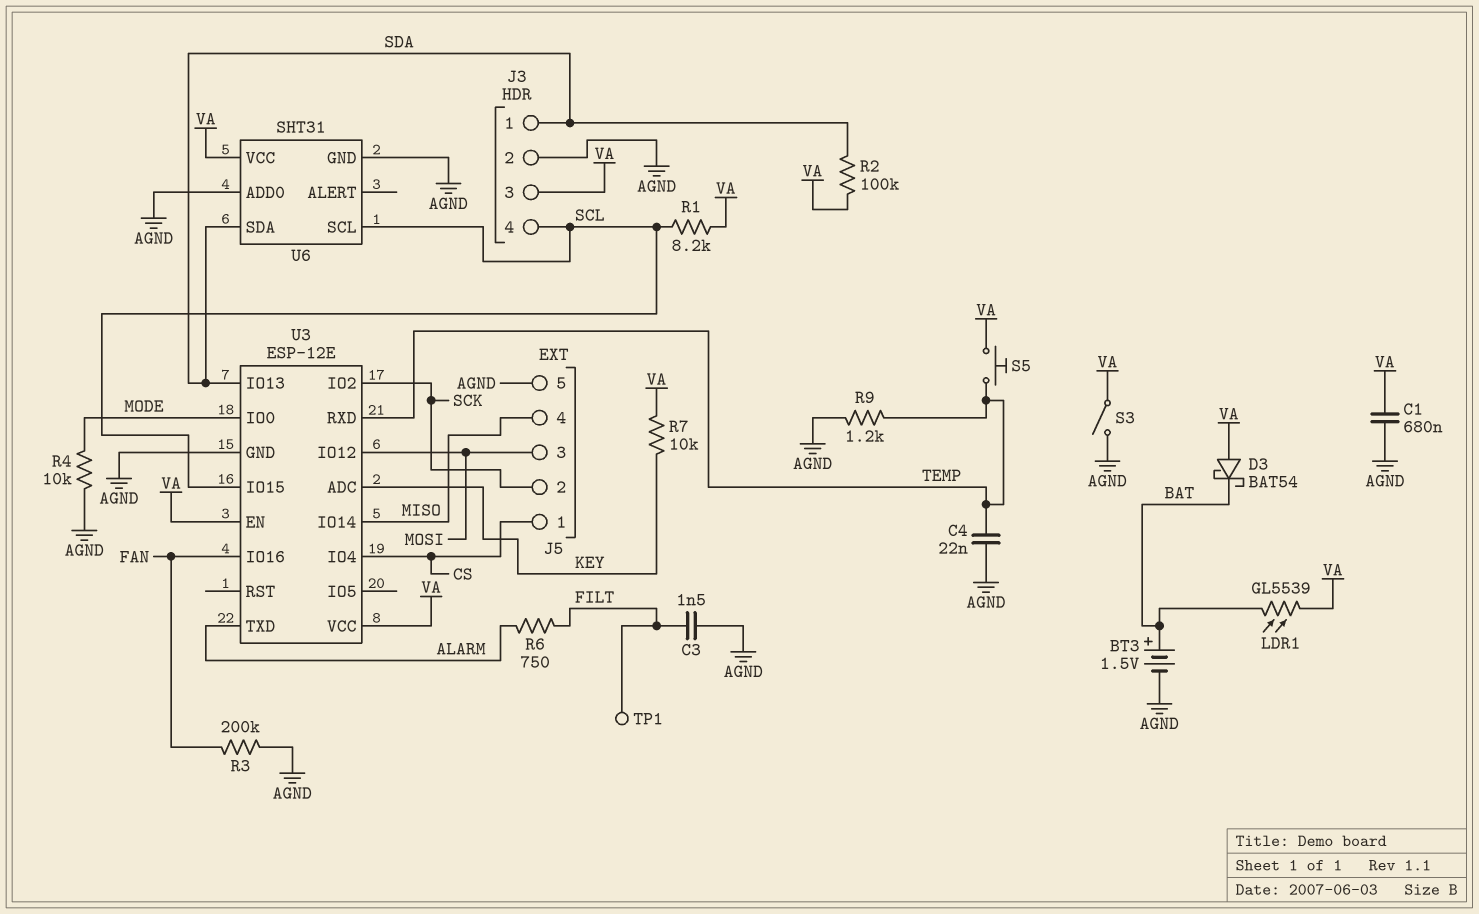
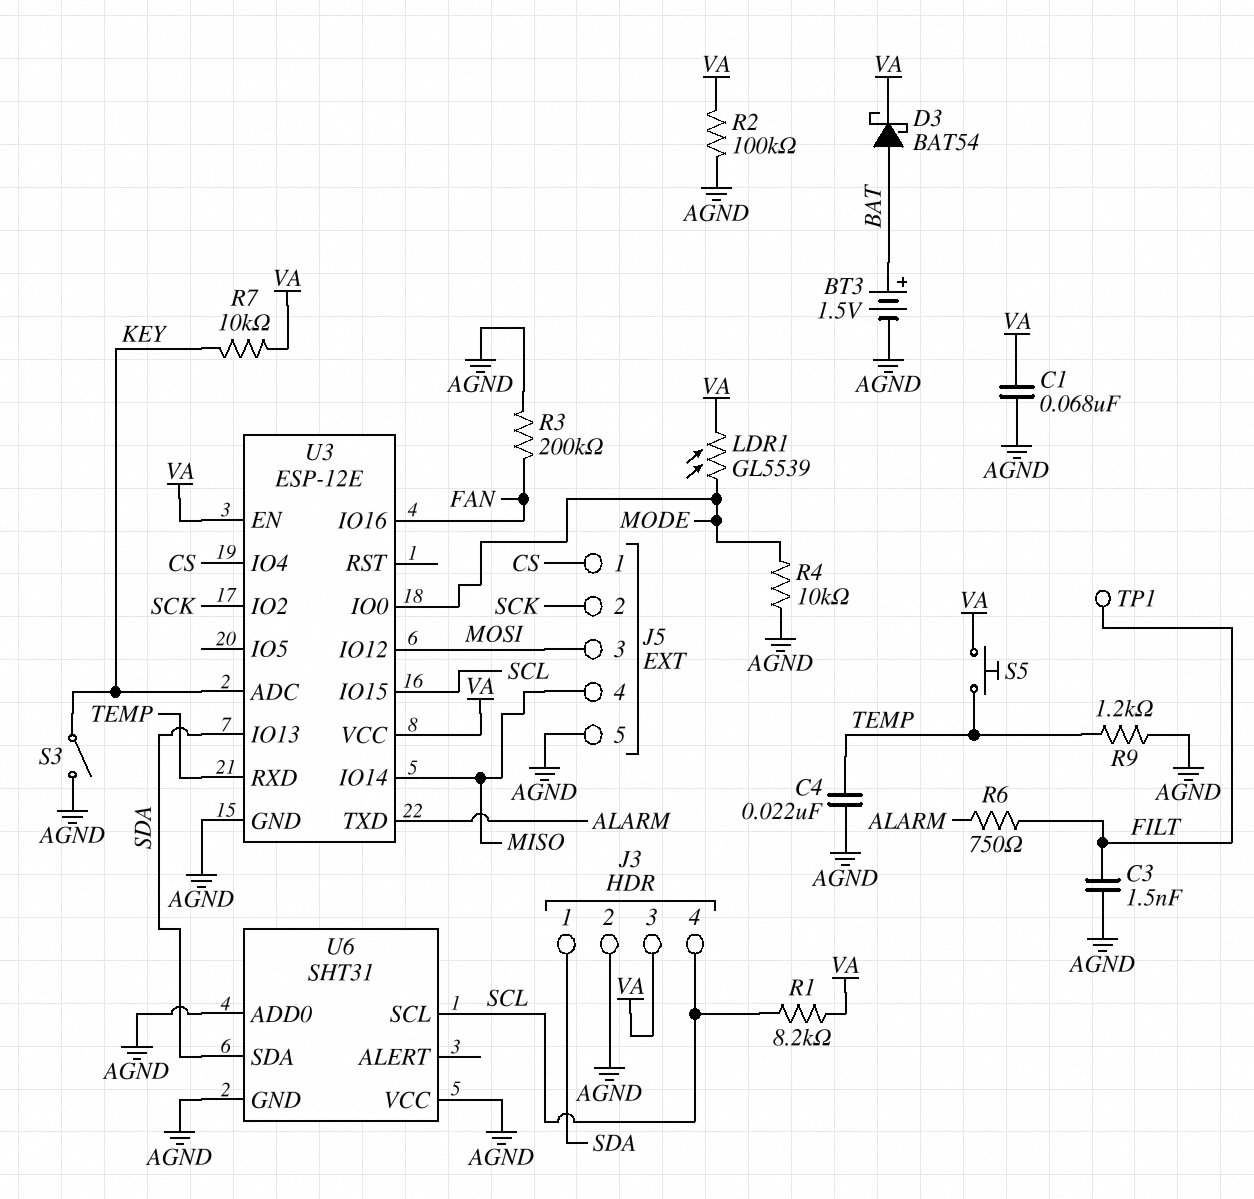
C1: 680nF (AGND, VA) -> 68nF (AGND, VA)
D3: schottky BAT54 (A VA, K BAT) -> schottky BAT54 (A BAT, K VA)
LDR1: GL5539 (BAT, VA) -> GL5539 (MODE, VA)
R2: 100k (SDA, VA) -> 100k (AGND, VA)
S3: switch (AGND, VA) -> switch (AGND, KEY)
U6 pin VCC: VA -> AGND

